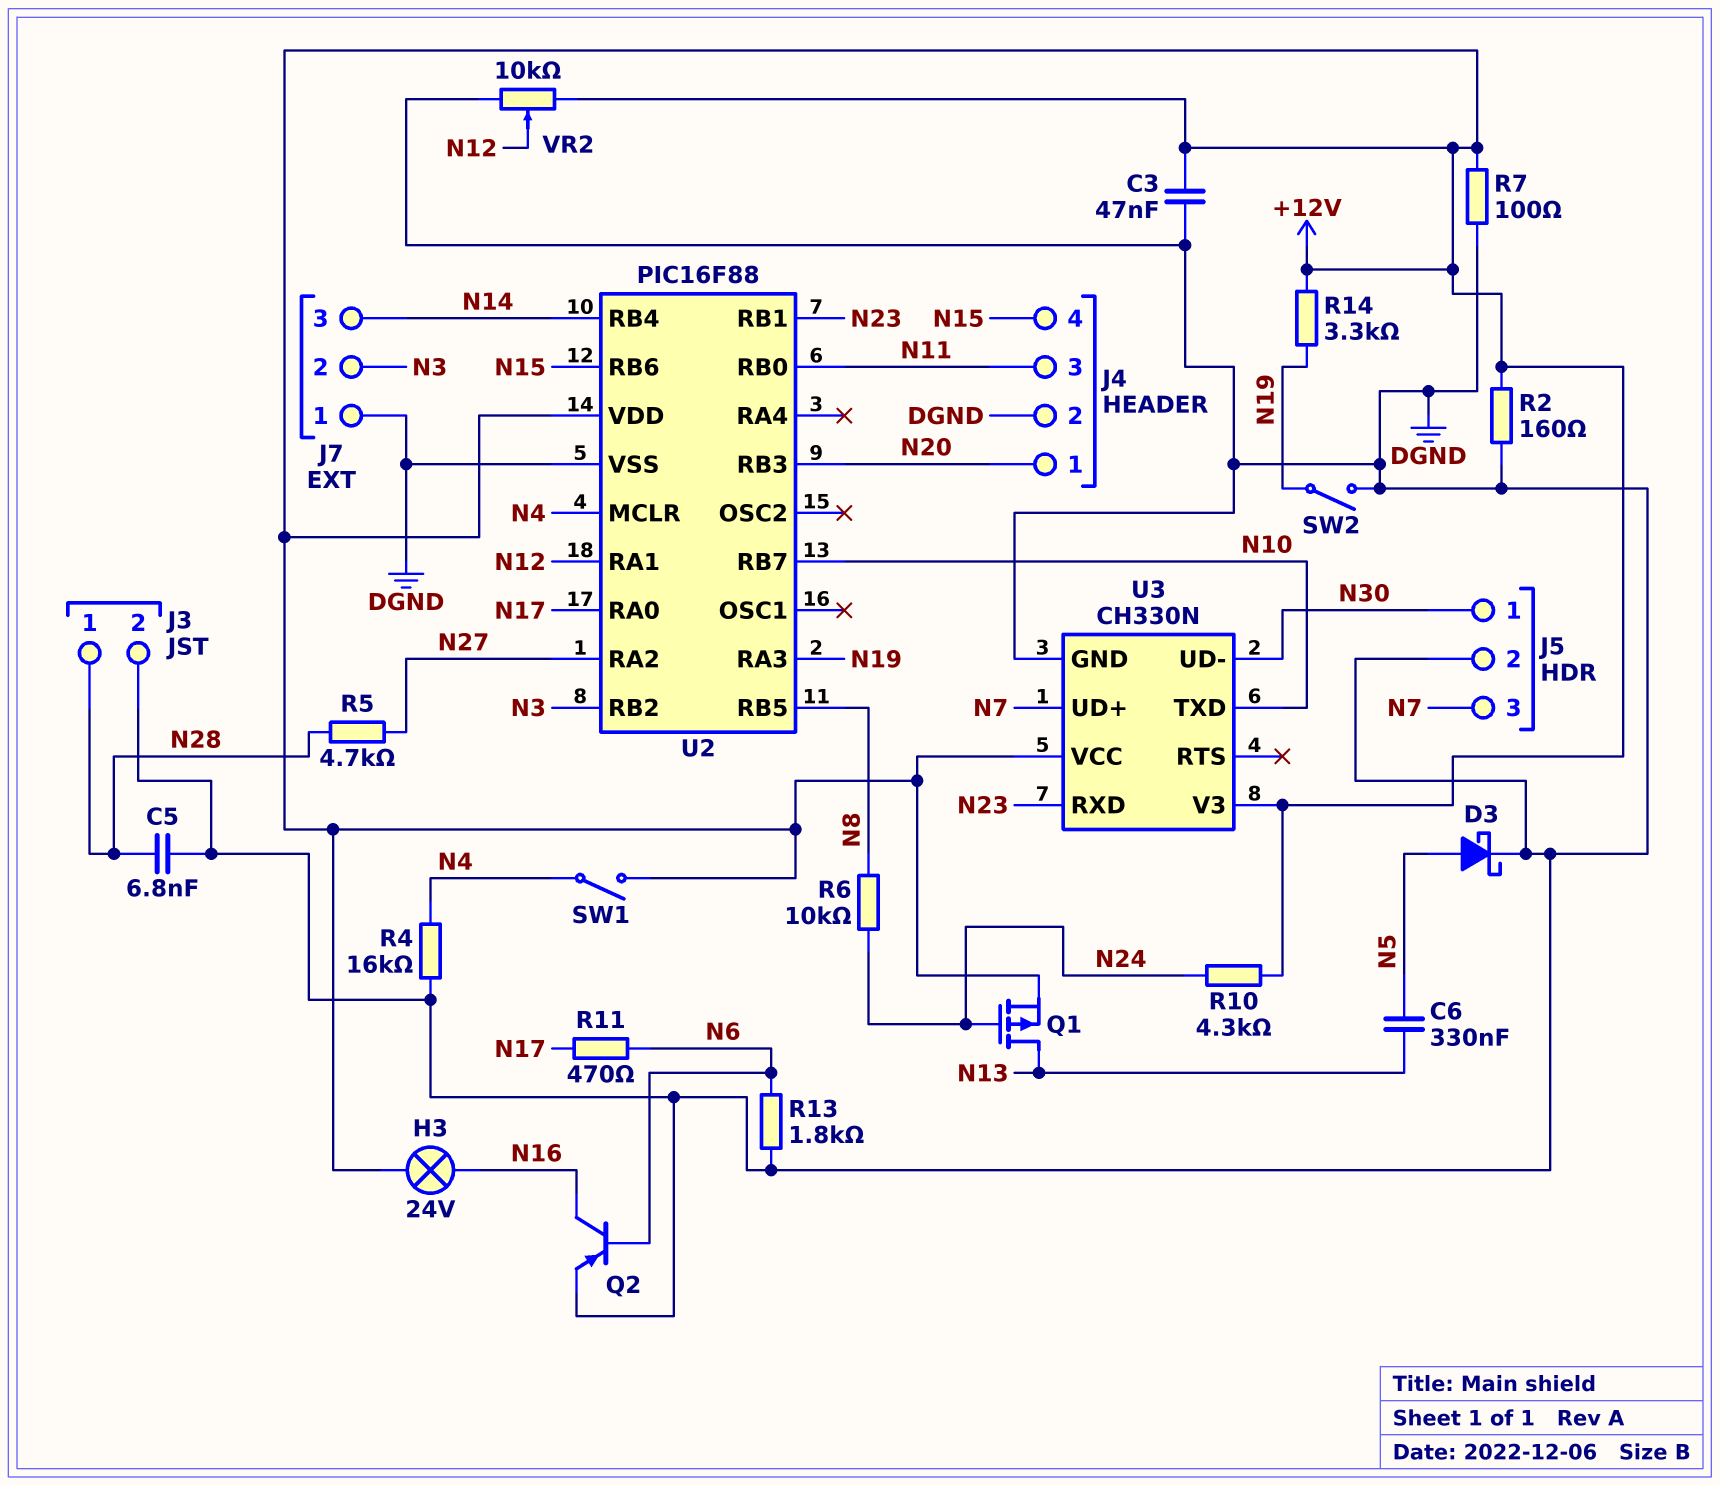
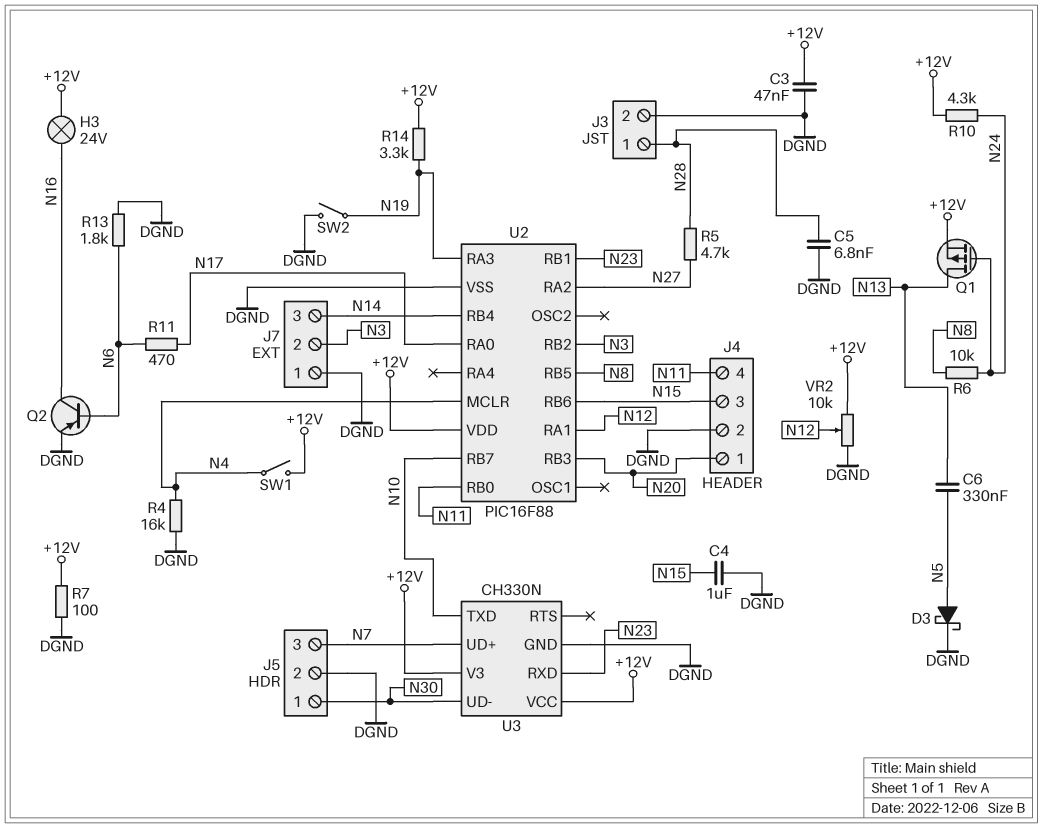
C4: none -> 1uF (DGND, N15)
J4 pin 3: N11 -> N15
J4 pin 4: N15 -> N11
R2: 160 (+12V, DGND) -> none

